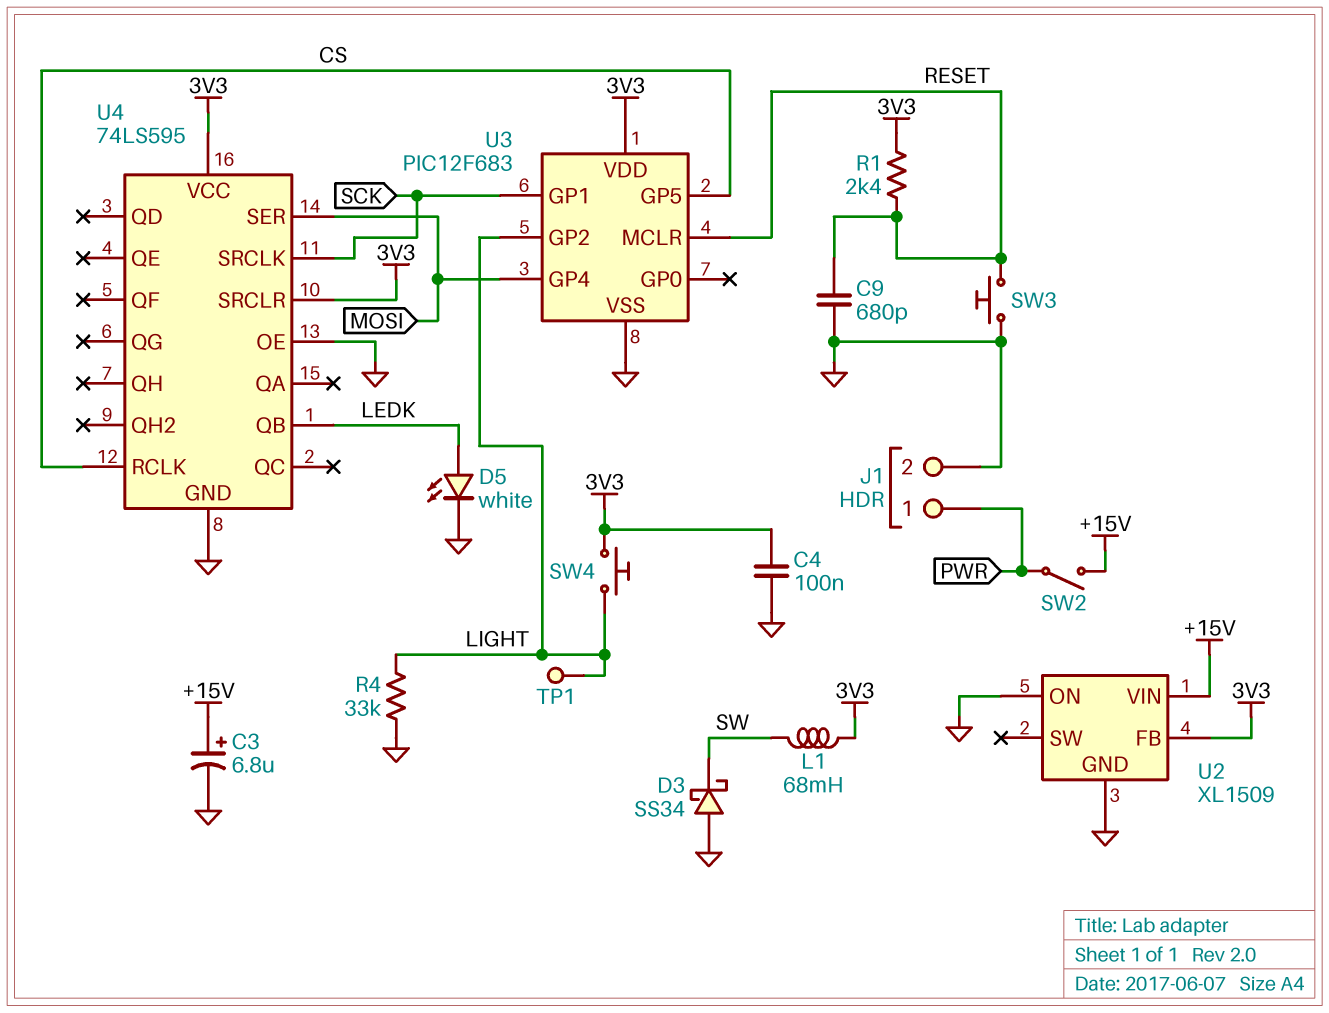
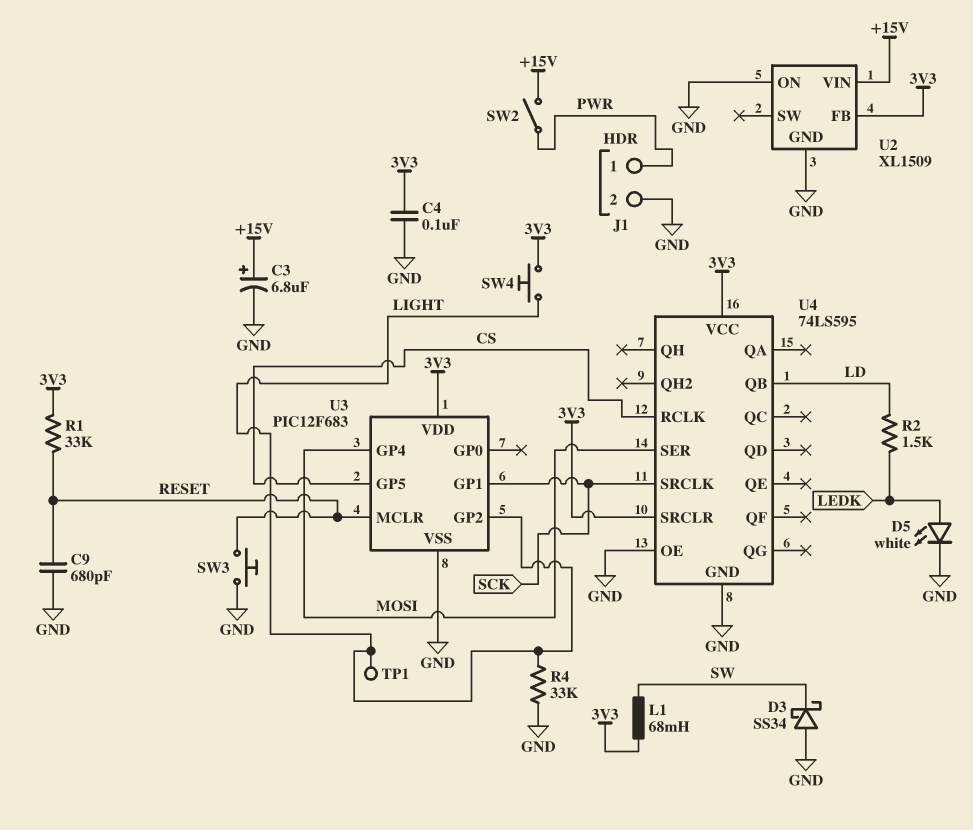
R1: 2.4k (3V3, RESET) -> 33k (3V3, RESET)
R2: none -> 1.5k (LD, LEDK)
U4 pin QB: LEDK -> LD

